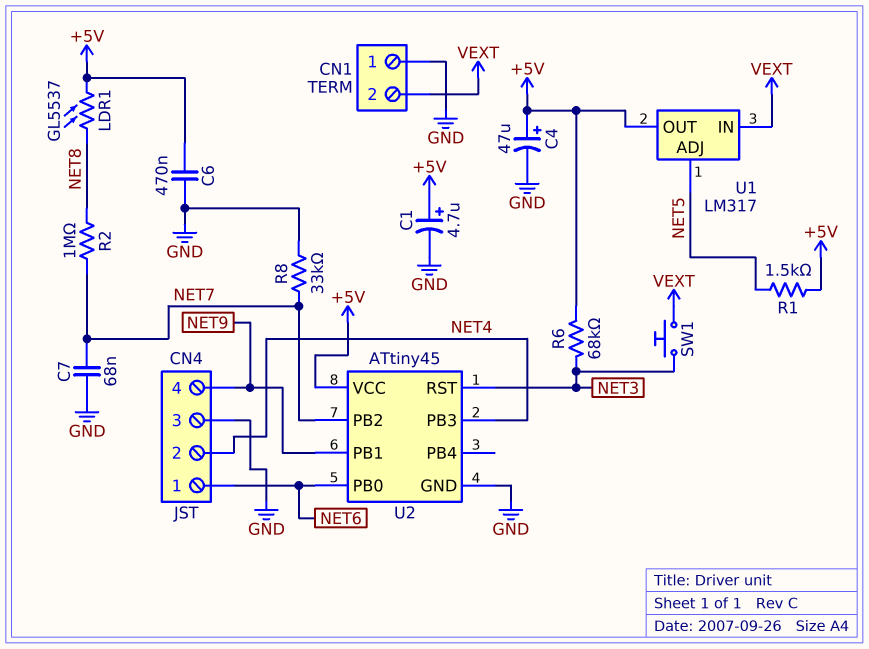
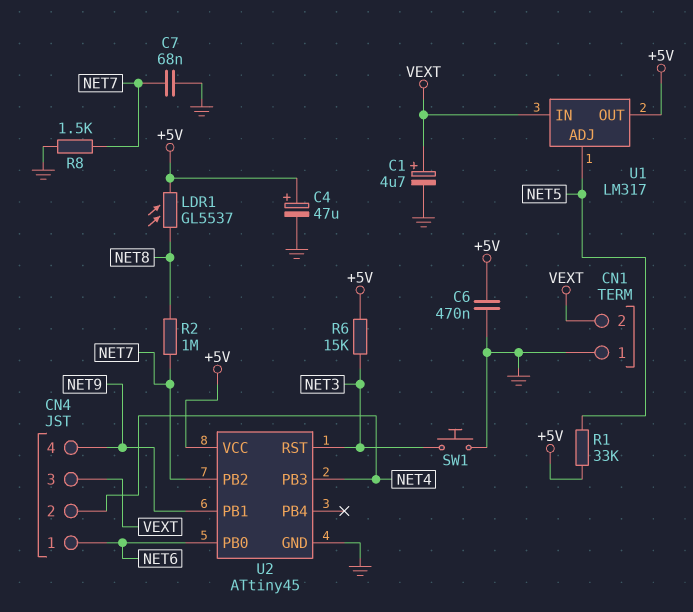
C1: 4.7uF (plus +5V, minus GND) -> 4.7uF (plus VEXT, minus GND)
CN4 pin 3: GND -> VEXT
R1: 1.5k (+5V, NET5) -> 33k (+5V, NET5)
R6: 68k (+5V, NET3) -> 15k (+5V, NET3)
R8: 33k (GND, NET7) -> 1.5k (GND, NET7)
SW1: button (NET3, VEXT) -> button (GND, NET3)

